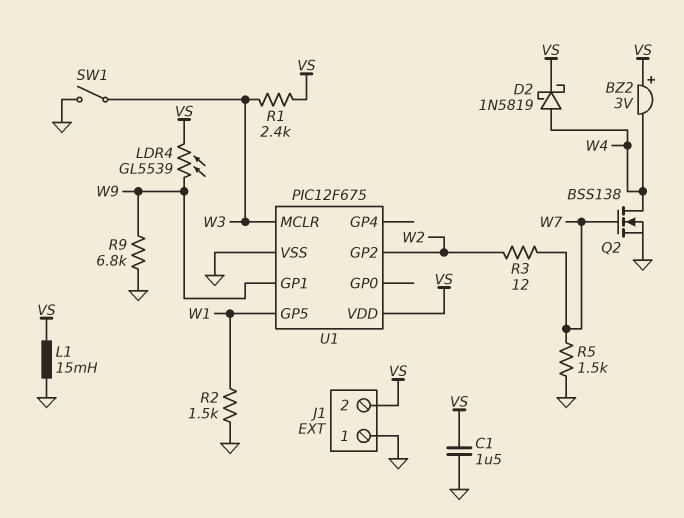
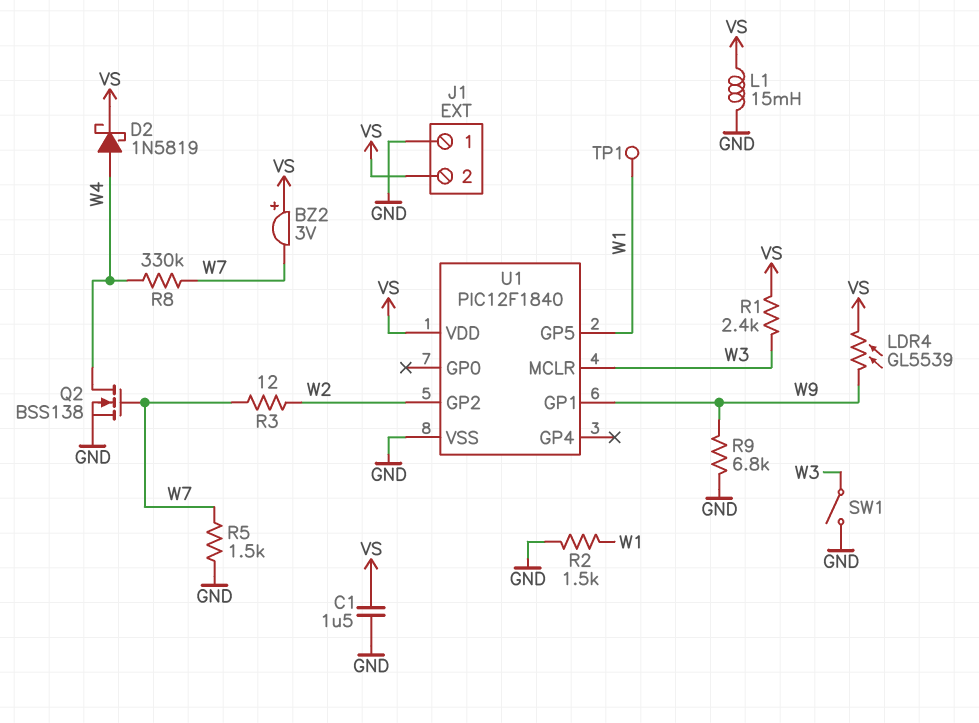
BZ2: buzzer 3V (plus VS, minus W4) -> buzzer 3V (plus VS, minus W7)
R8: none -> 330k (W4, W7)
TP1: none -> test point (W1)
U1: PIC12F675 -> PIC12F1840

